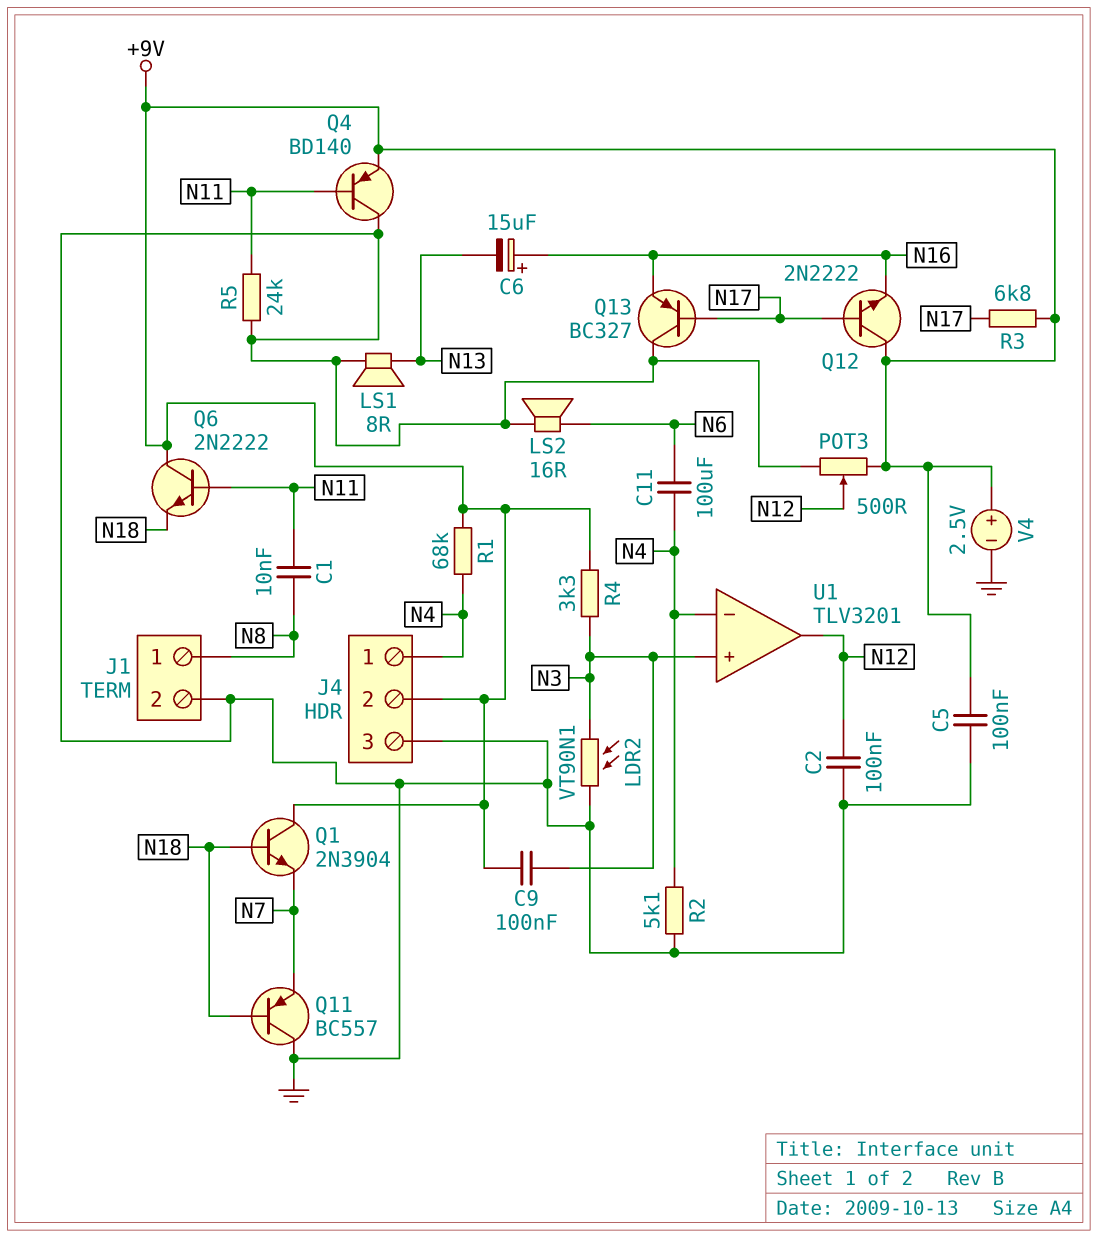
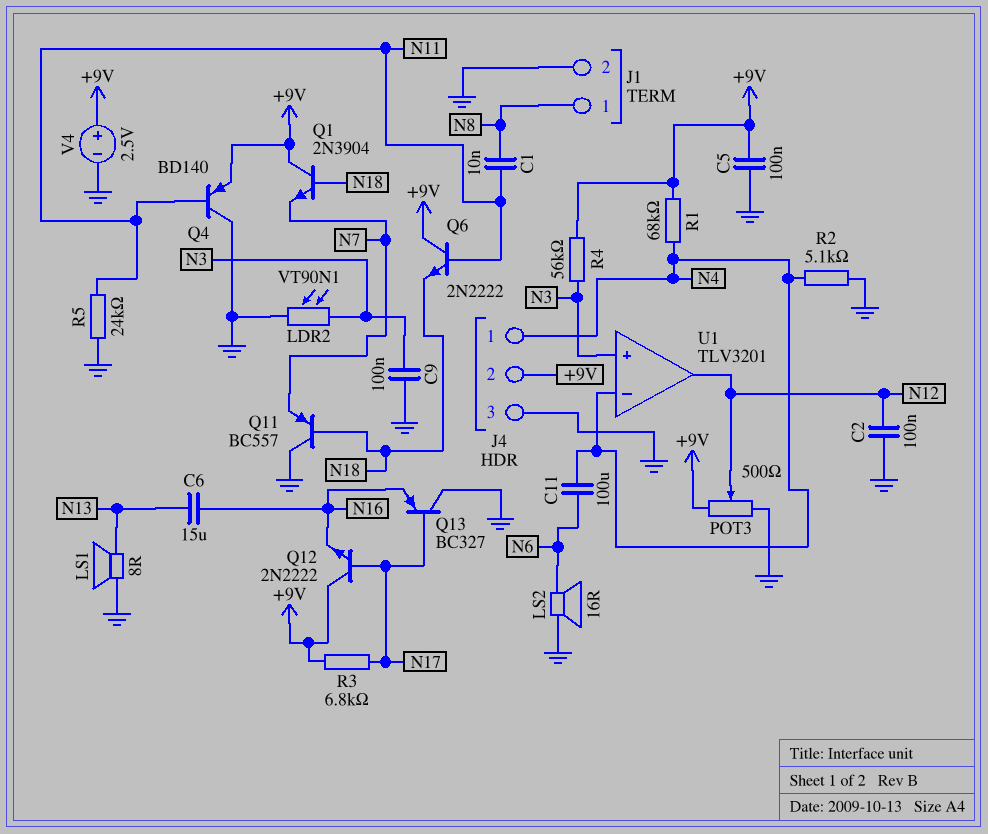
C6: 15uF (plus N16, minus N13) -> 15uF (N13, N16)
C9: 100nF (+9V, N3) -> 100nF (GND, N3)
R4: 3.3k (+9V, N3) -> 56k (+9V, N3)

